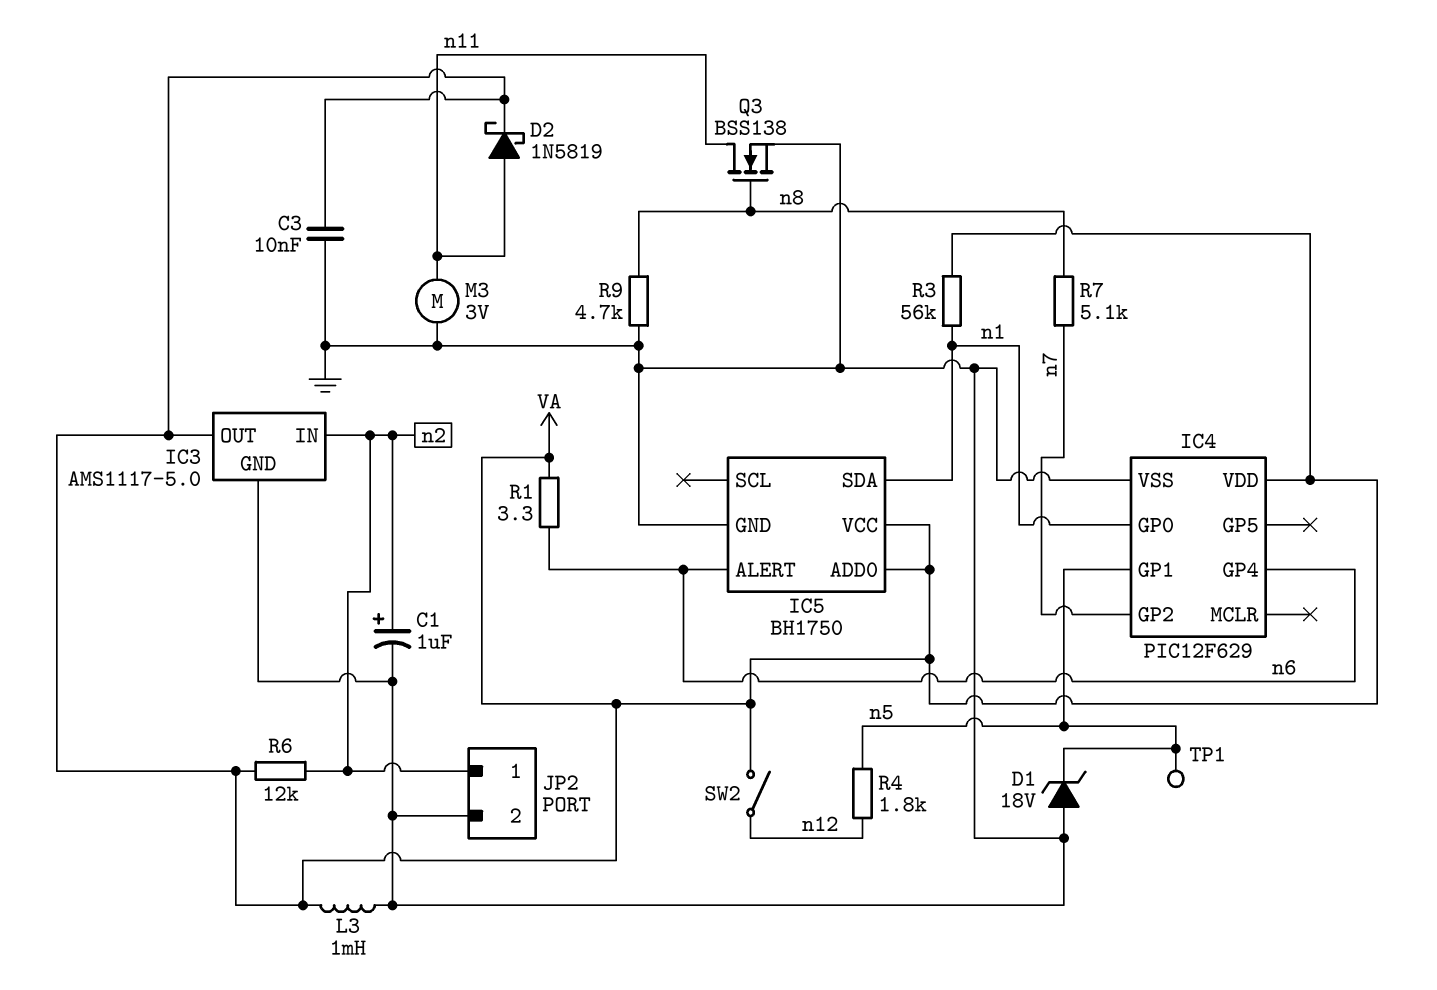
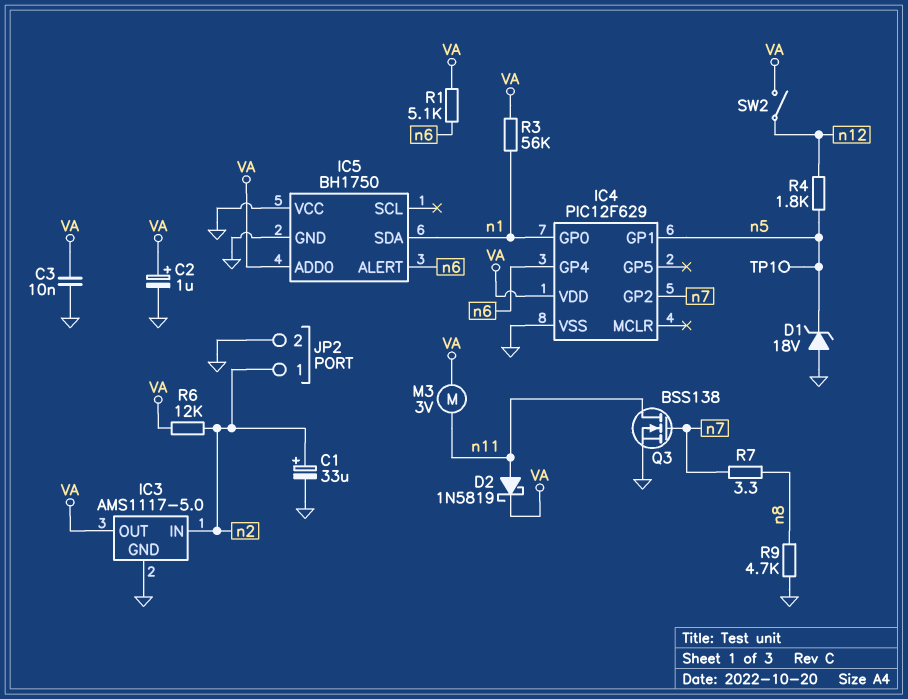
C1: 1uF (plus n2, minus GND) -> 33uF (plus n2, minus GND)
C2: none -> 1uF (plus VA, minus GND)
IC5 pin VCC: VA -> GND
L3: 1mH (GND, VA) -> none
M3: motor 3V (GND, n11) -> motor 3V (VA, n11)
Q3: NMOS BSS138 (G n8, D n11, S GND) -> NMOS BSS138 (G n7, D n11, S GND)
R1: 3.3 (VA, n6) -> 5.1k (VA, n6)
R7: 5.1k (n7, n8) -> 3.3 (n7, n8)

